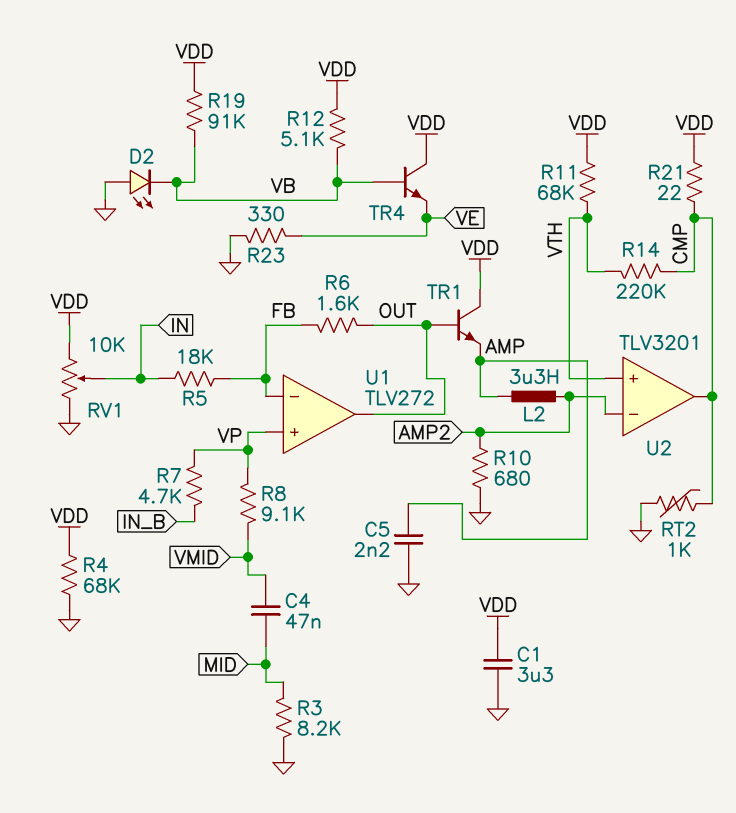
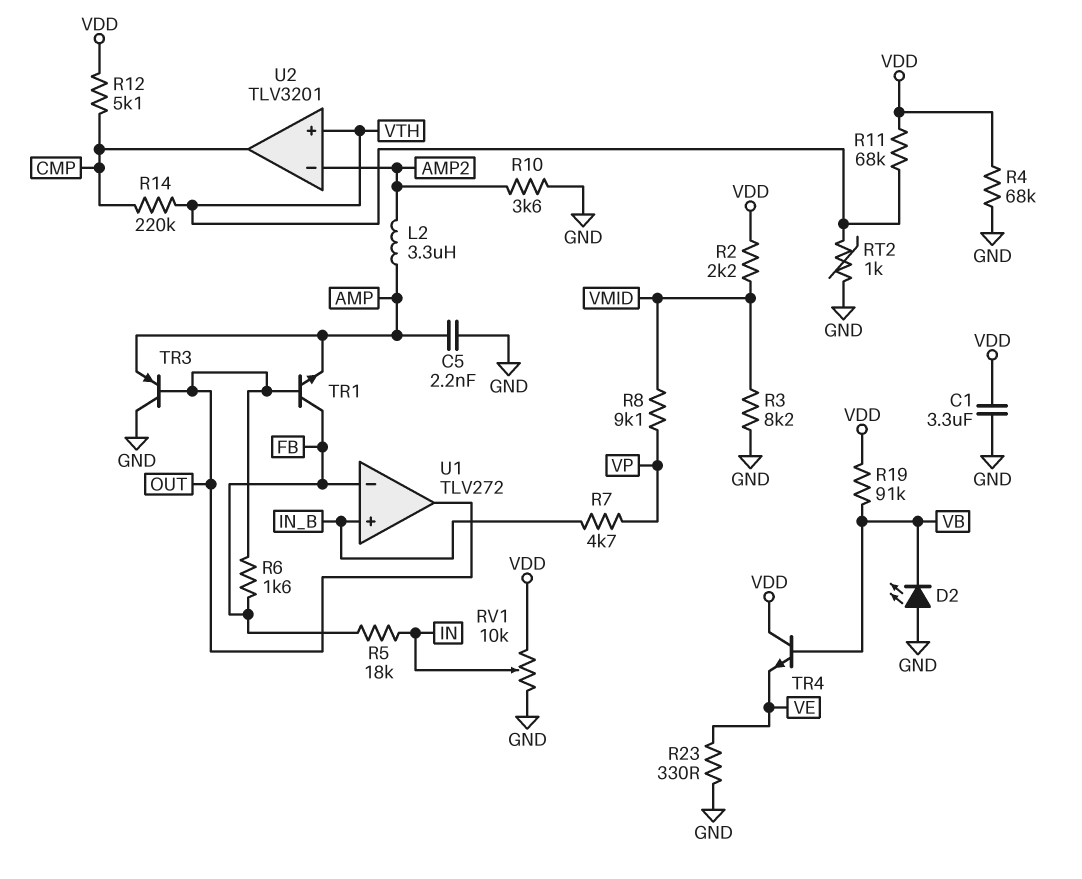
C4: 47nF (MID, VMID) -> none
R2: none -> 2.2k (VDD, VMID)
R3: 8.2k (GND, MID) -> 8.2k (GND, VMID)
R10: 680 (AMP2, GND) -> 3.6k (AMP2, GND)
R12: 5.1k (VB, VDD) -> 5.1k (CMP, VDD)
R21: 22 (CMP, VDD) -> none
RT2: 1k (CMP, GND) -> 1k (GND, VTH)
TR1: NPN (B OUT, C VDD, E AMP) -> NPN (B OUT, C FB, E AMP)
TR3: none -> PNP (B OUT, C GND, E AMP)
U1 pin in+: VP -> IN_B

